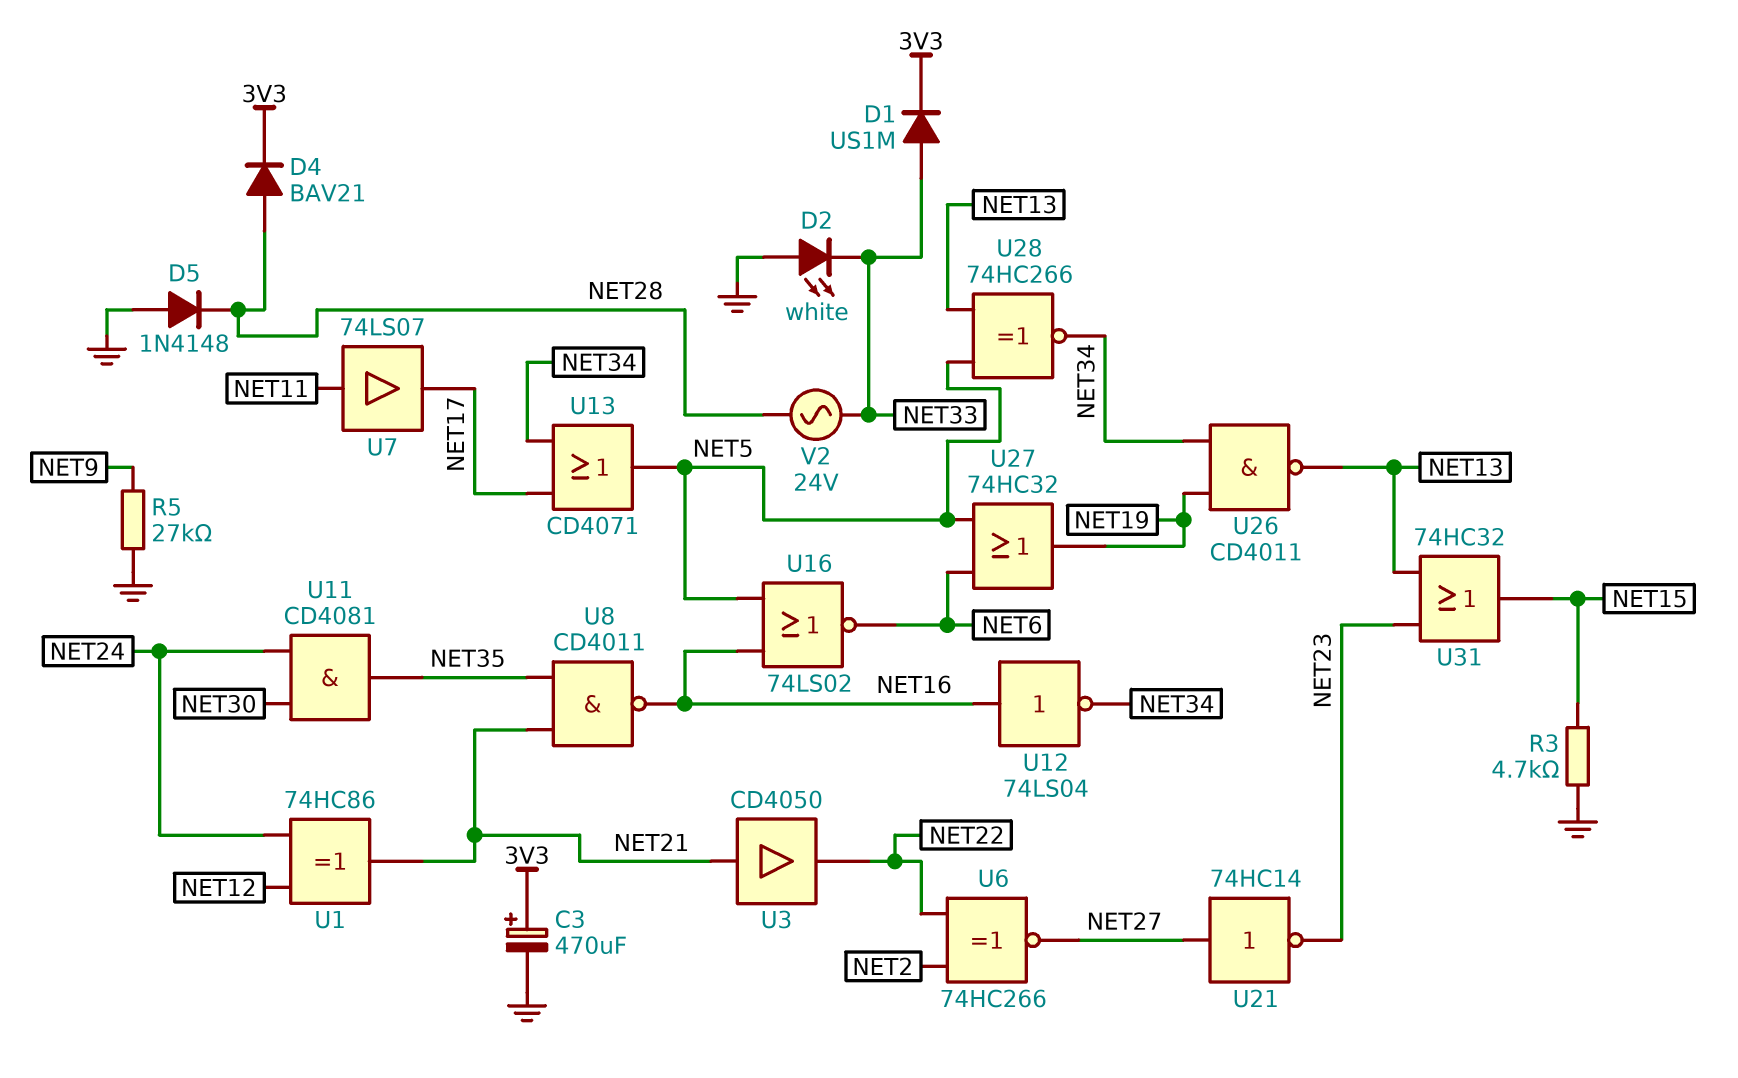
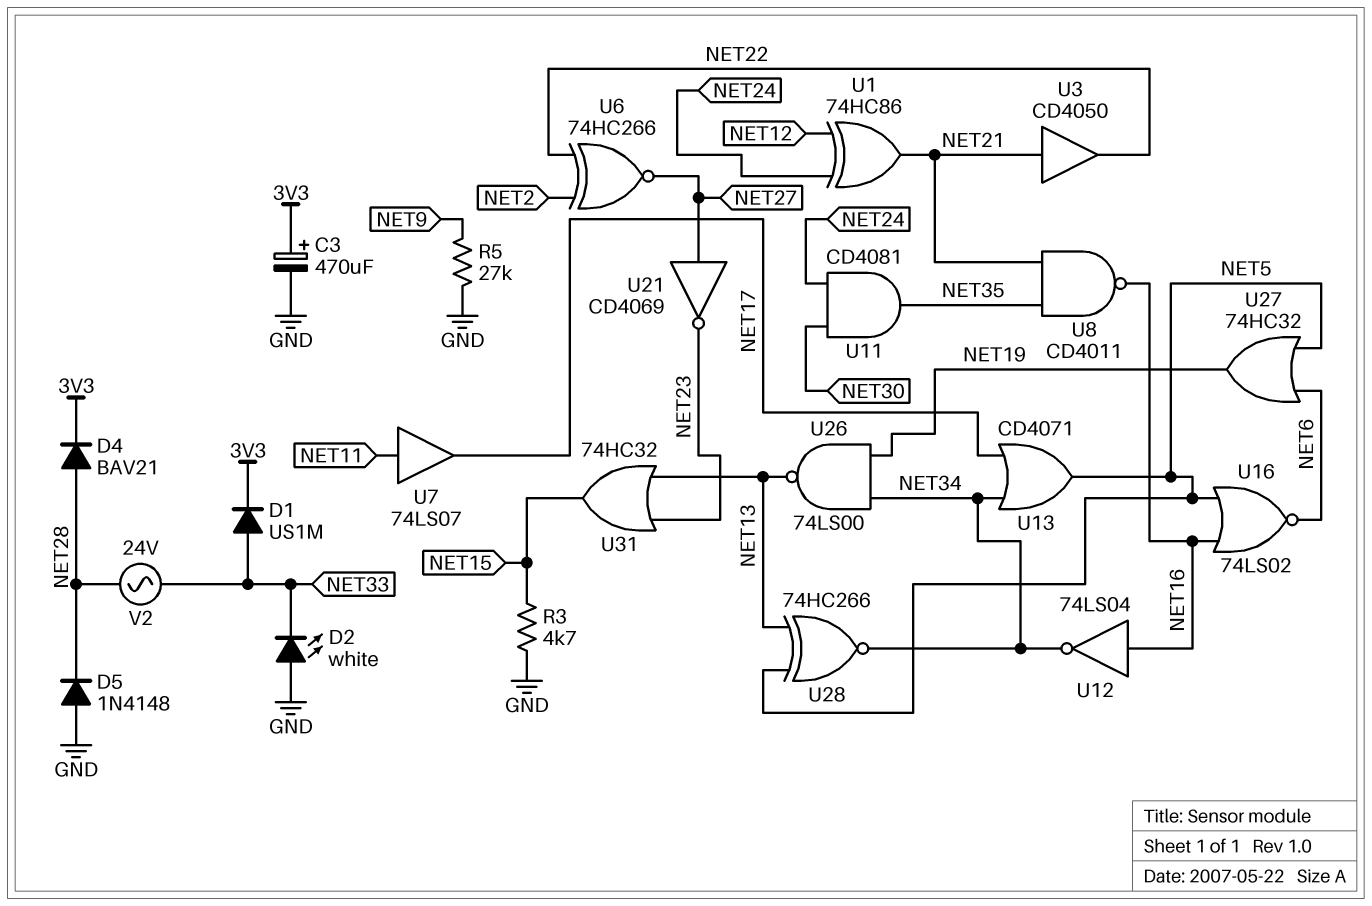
U21: NOT 74HC14 (in NET27, out NET23) -> NOT CD4069 (in NET27, out NET23)
U26: NAND CD4011 (in NET19, in NET34, out NET13) -> NAND 74LS00 (in NET19, in NET34, out NET13)

